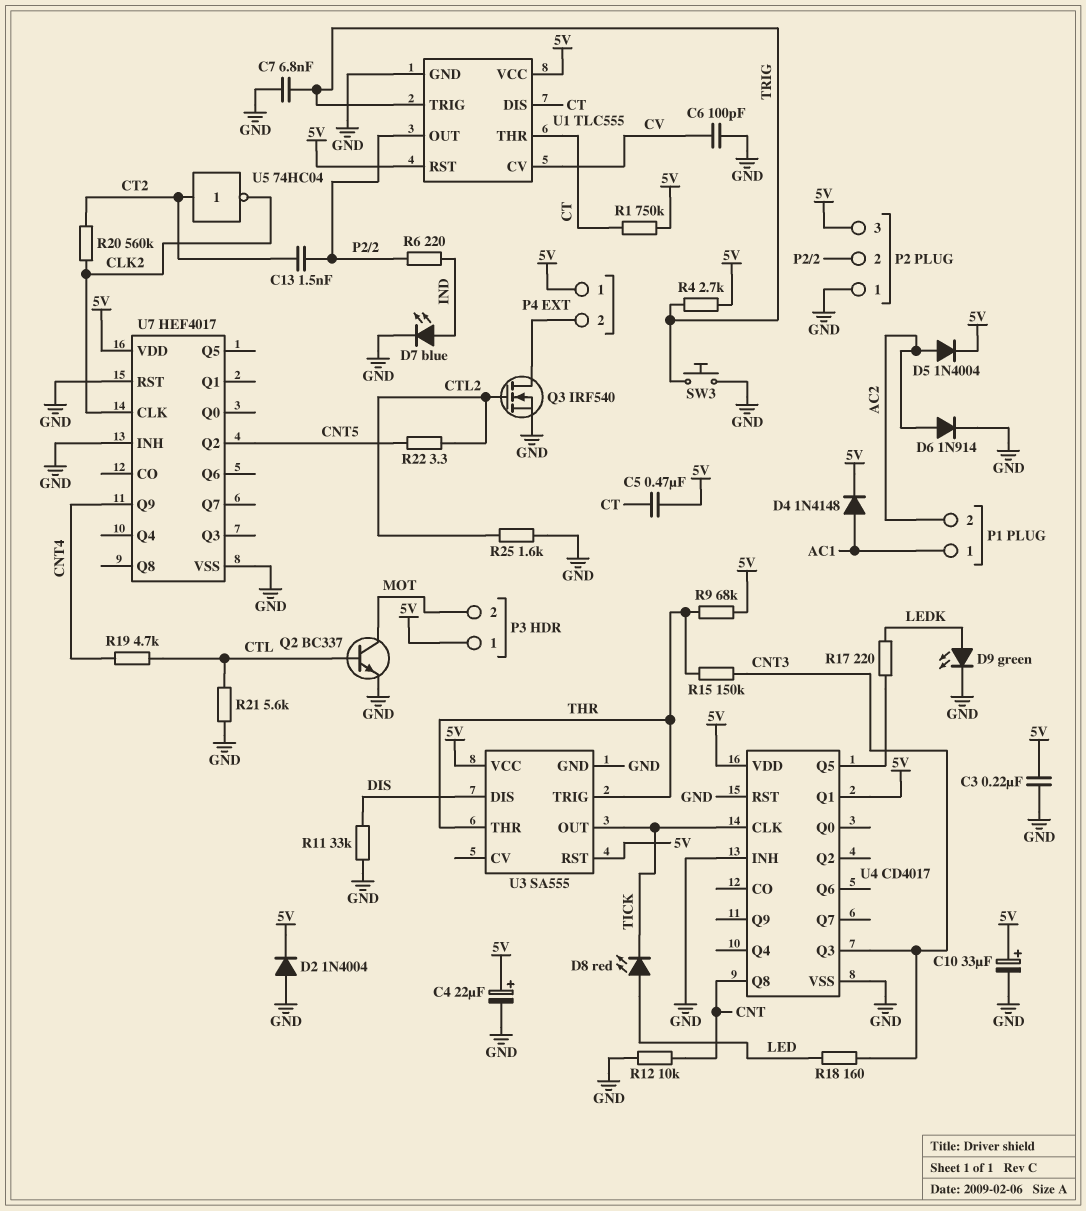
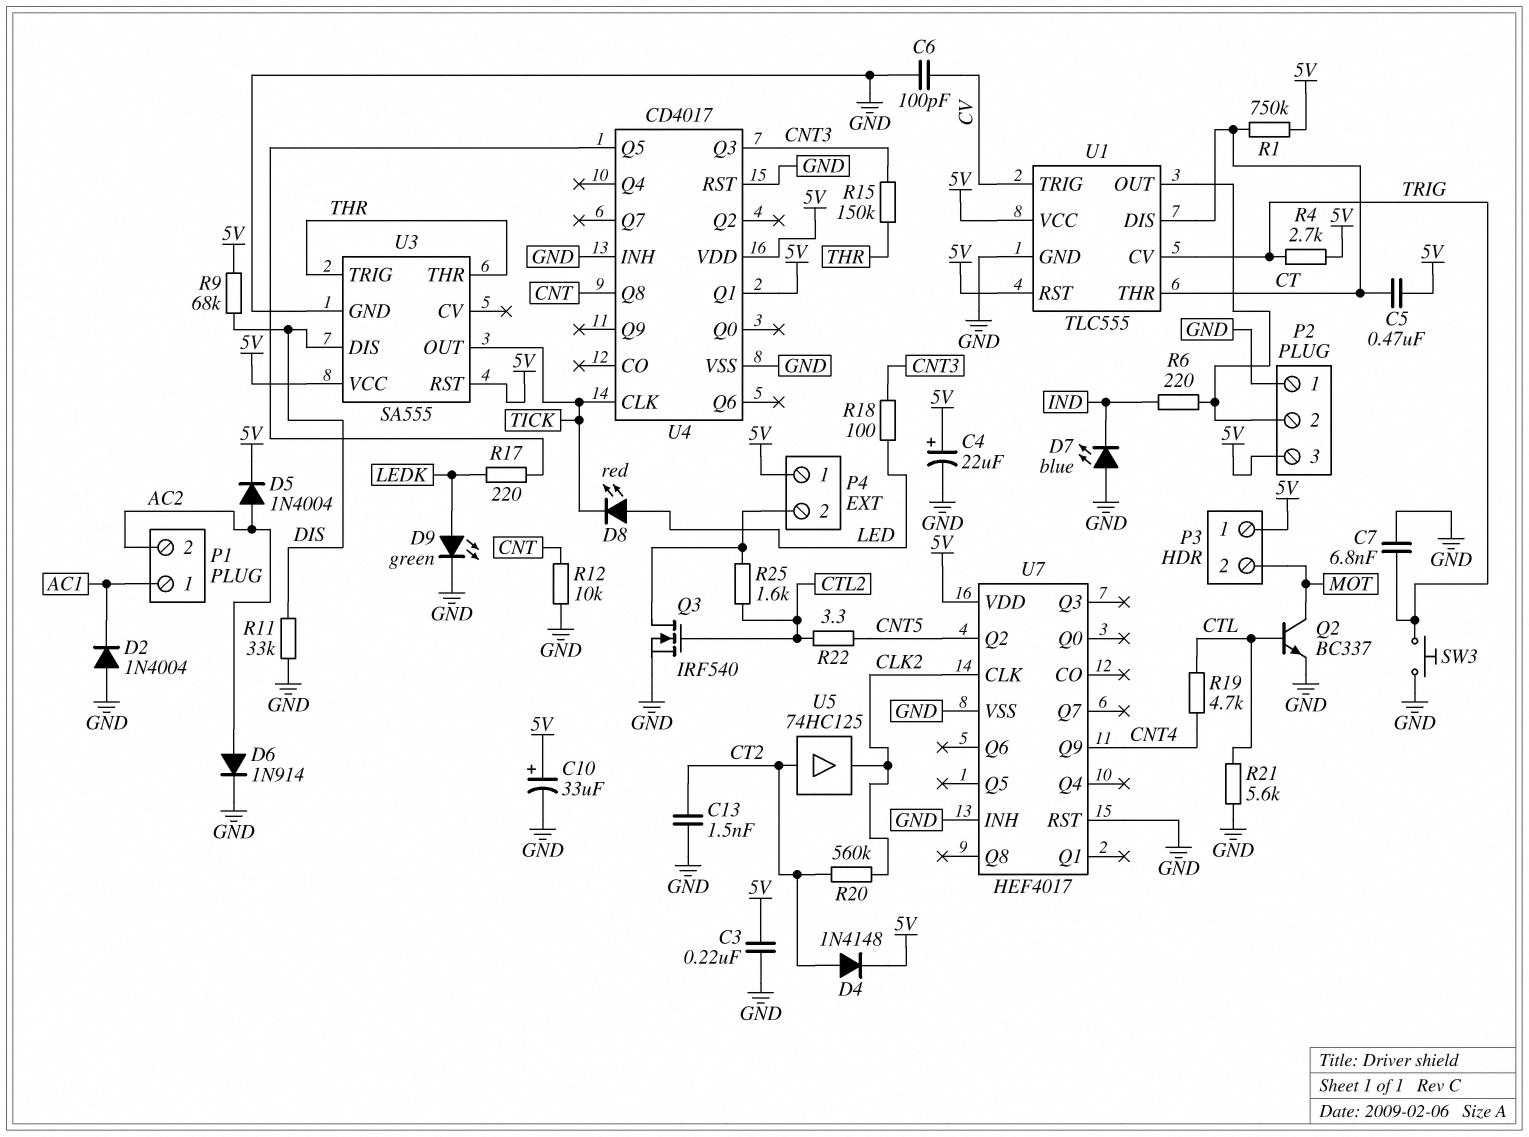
C13: 1.5nF (CT2, P2/2) -> 1.5nF (CT2, GND)
D2: diode 1N4004 (A GND, K 5V) -> diode 1N4004 (A GND, K AC1)
D4: diode 1N4148 (A AC1, K 5V) -> diode 1N4148 (A CT2, K 5V)
D7: LED blue (A IND, K GND) -> LED blue (A GND, K IND)
R9: 68k (5V, THR) -> 68k (5V, DIS)
R18: 160 (CNT3, LED) -> 100 (CNT3, LED)
R25: 1.6k (CTL2, GND) -> 1.6k (CTL2, P4/2)
U1 pin CV: CV -> TRIG
U1 pin TRIG: TRIG -> CV
U5: NOT 74HC04 (in CT2, out CLK2) -> buffer 74HC125 (in CT2, out CLK2)

